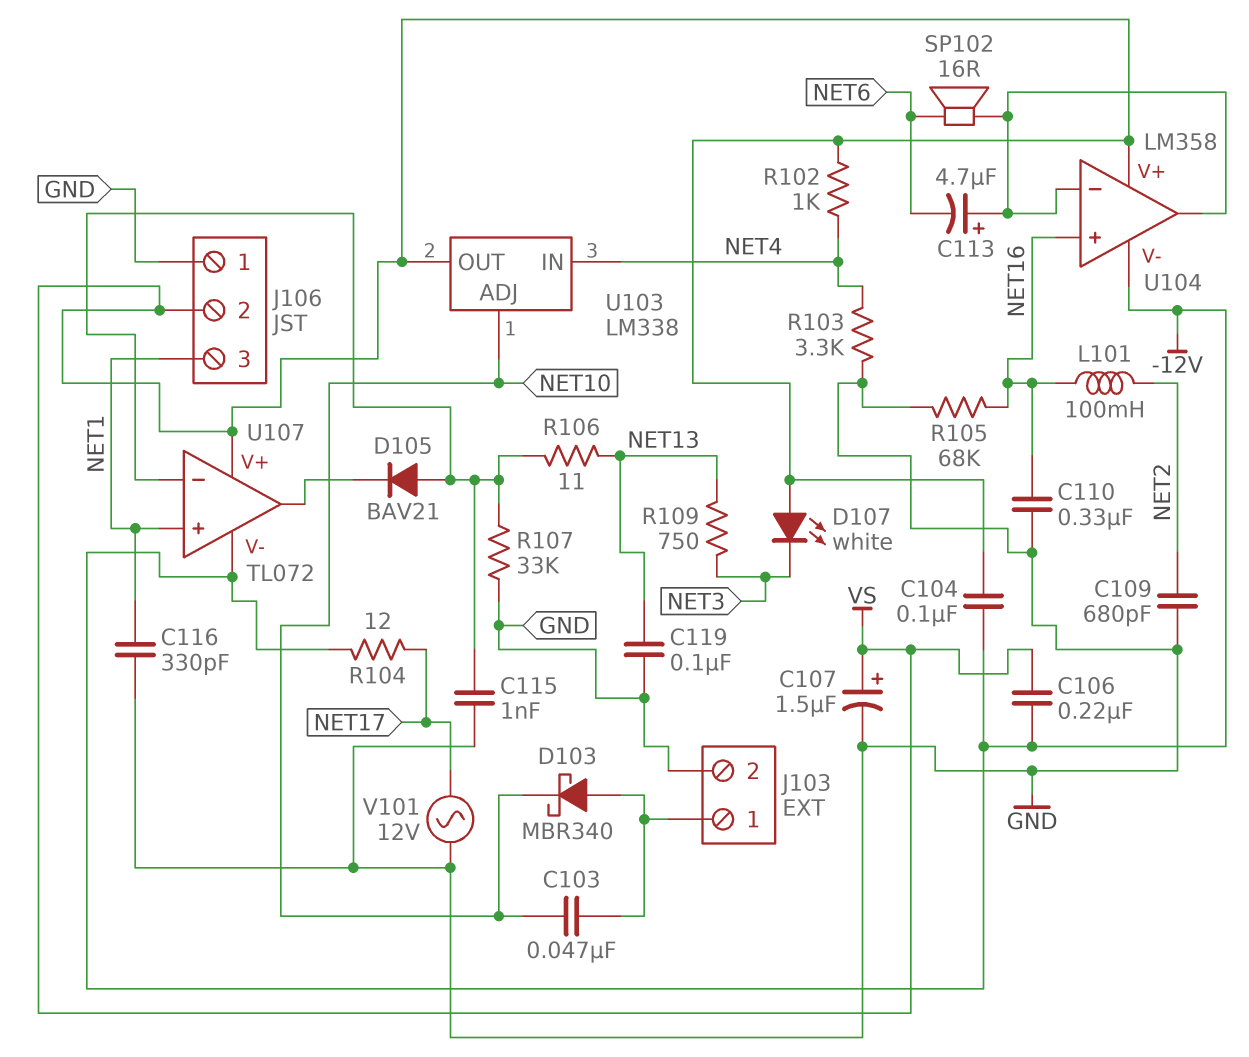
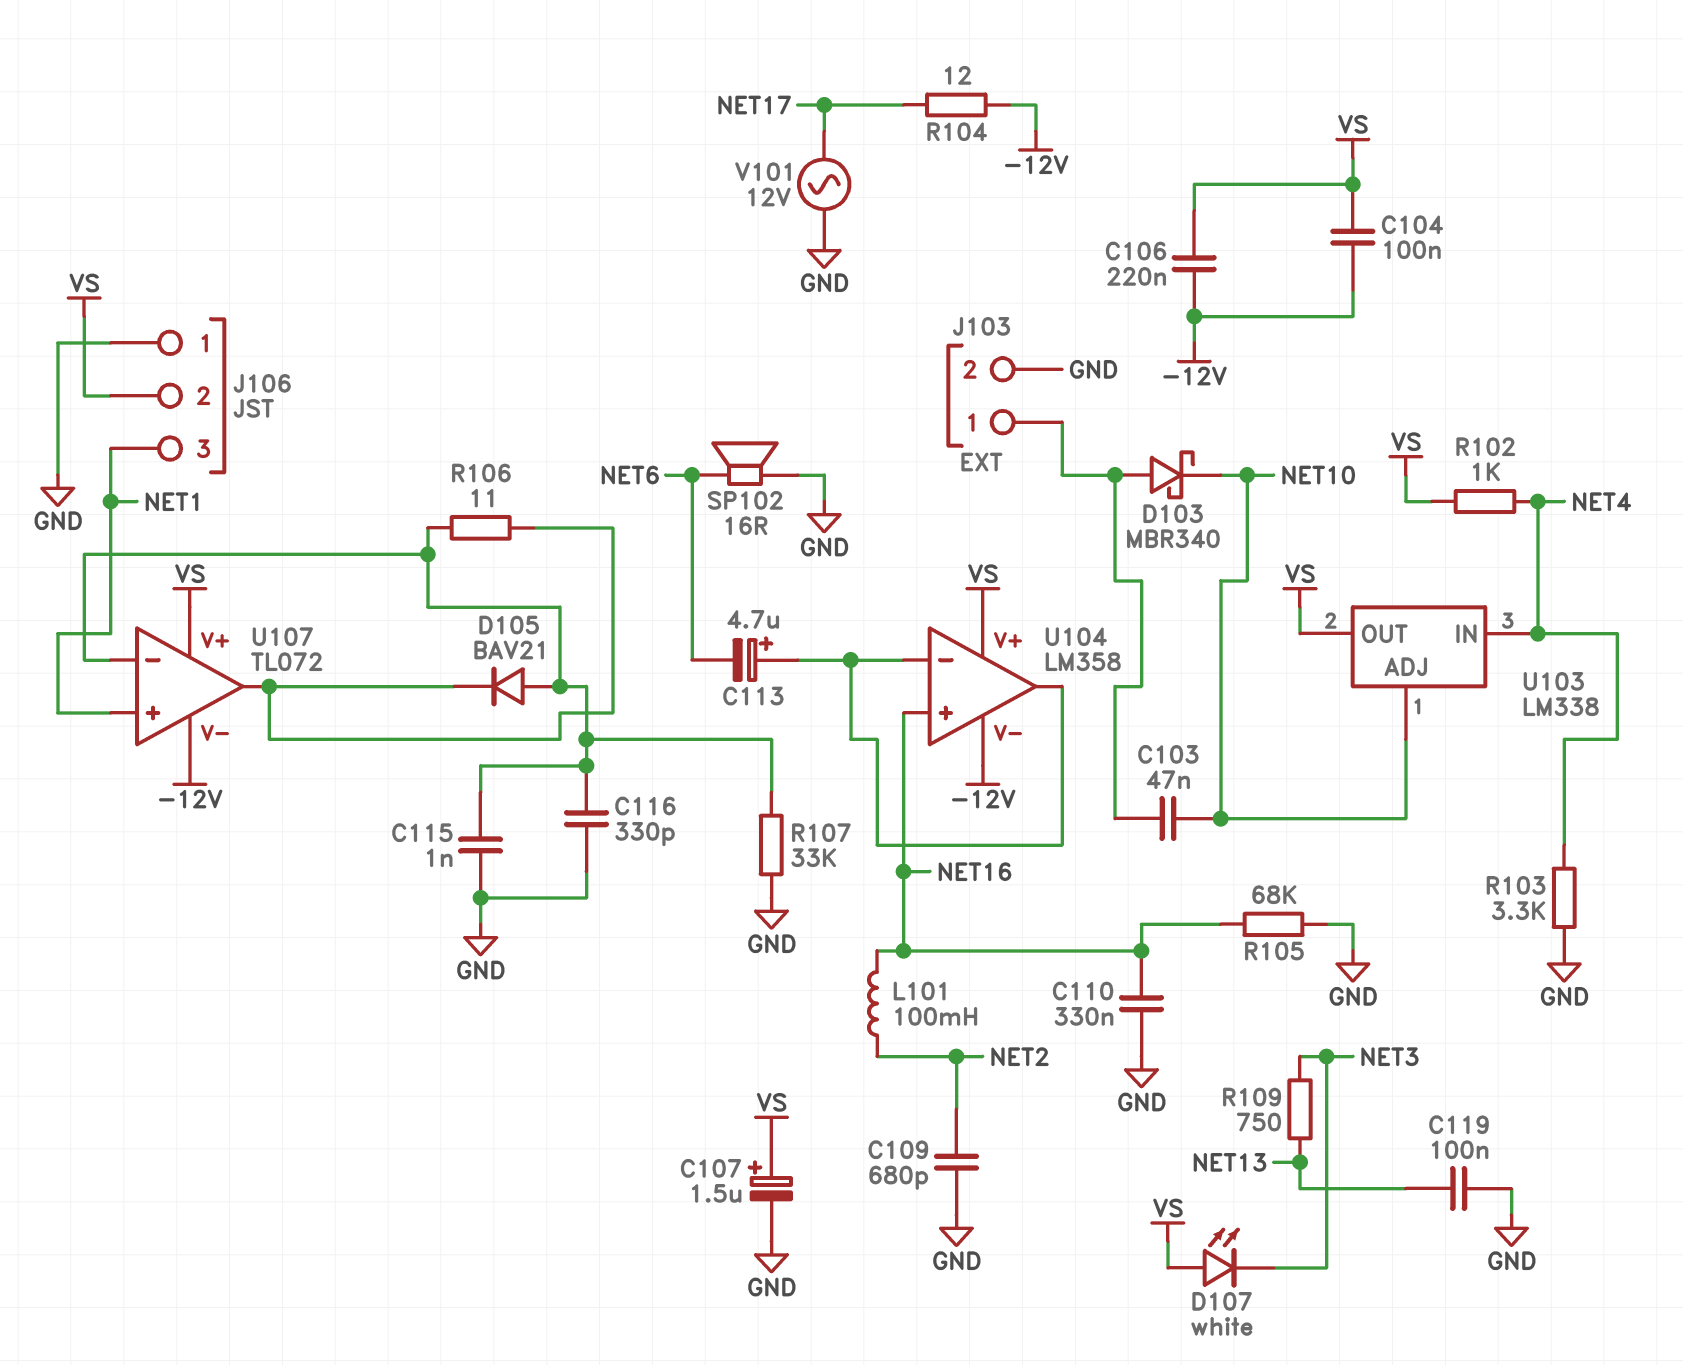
C116: 330pF (GND, NET1) -> 330pF (GND, U107/in-)
R106: 11 (NET13, U107/in-) -> 11 (U107/in-, U107/out)
SP102: speaker 16R (NET6, U104/in-) -> speaker 16R (GND, NET6)

